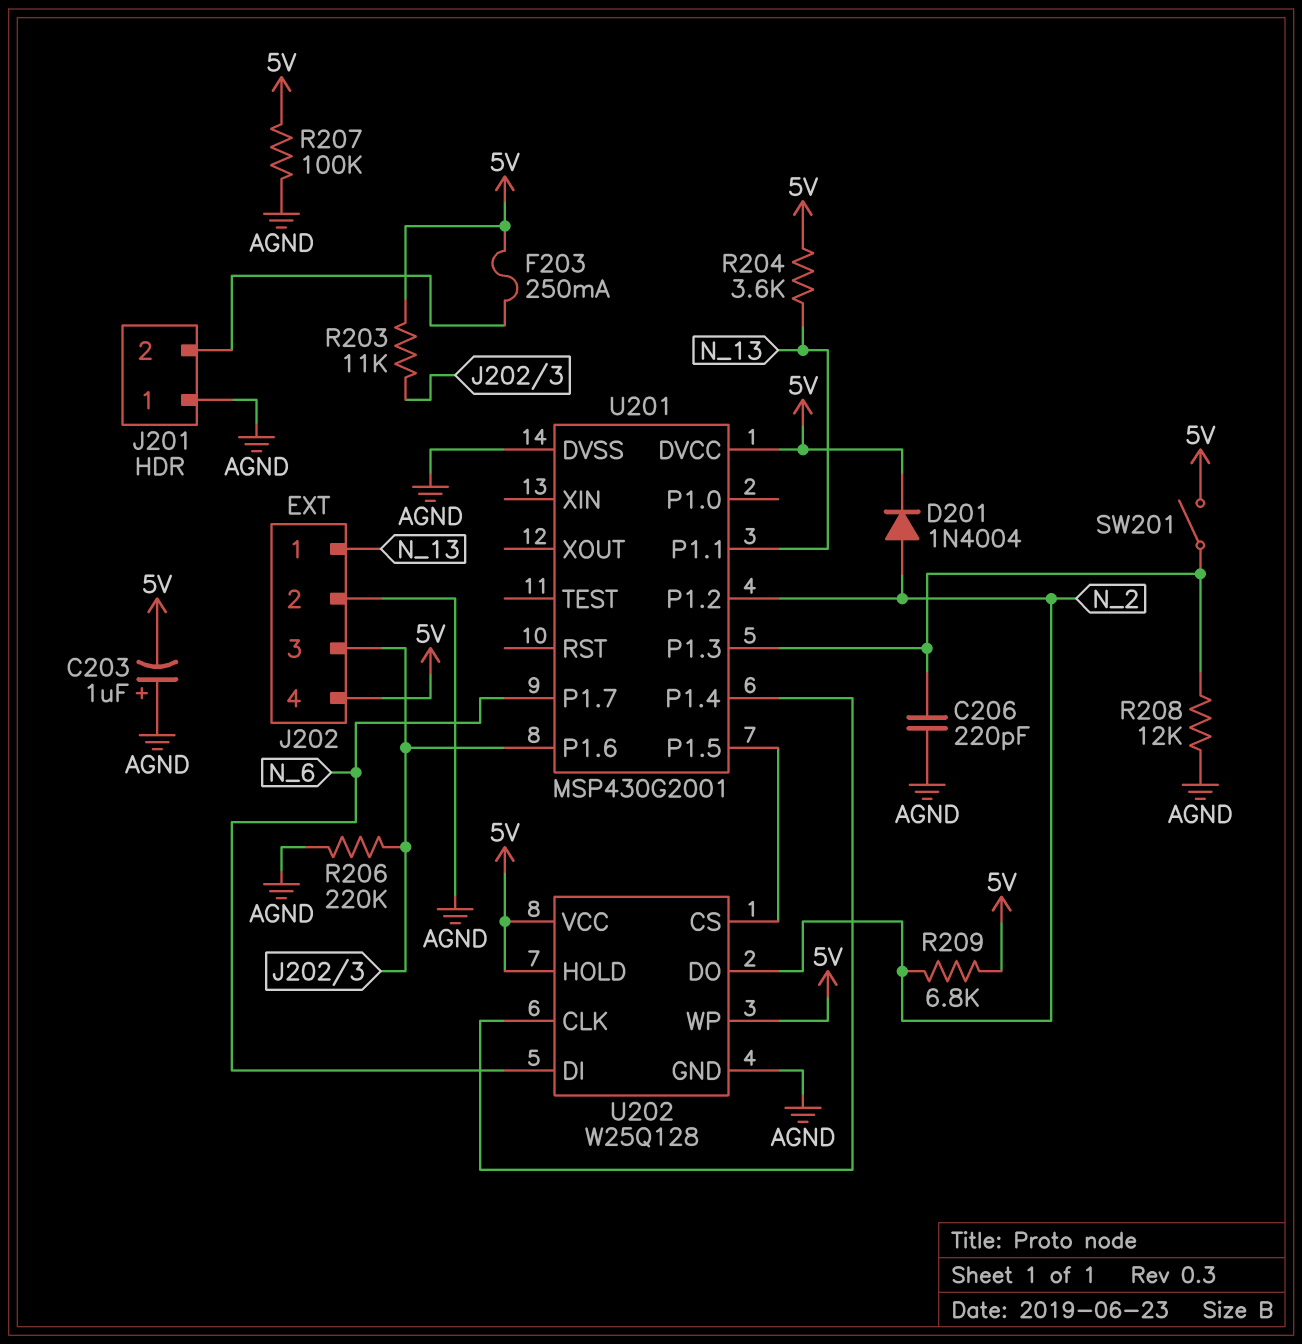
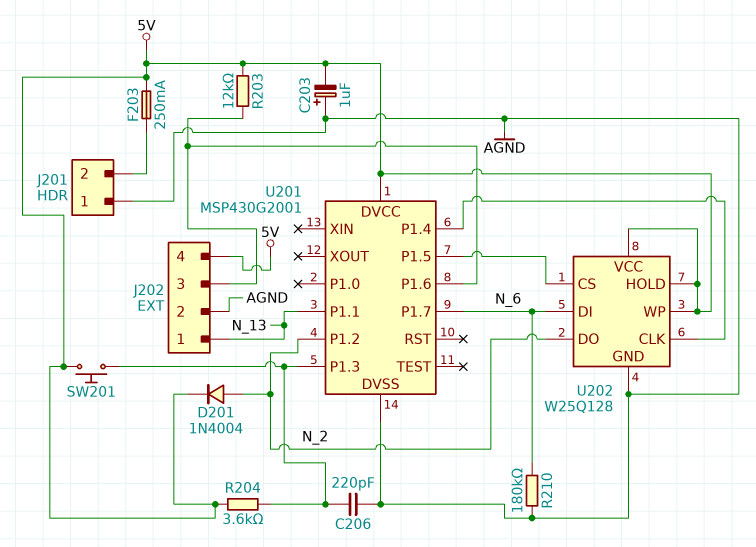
R203: 11k (5V, J202/3) -> 12k (5V, J202/3)
R204: 3.6k (5V, N_13) -> 3.6k (5V, U201/P1.3)
R206: 220k (AGND, J202/3) -> none
R207: 100k (5V, AGND) -> none
R208: 12k (AGND, U201/P1.3) -> none
R209: 6.8k (5V, N_2) -> none
R210: none -> 180k (AGND, N_6)
SW201: switch (5V, U201/P1.3) -> button (5V, U201/P1.3)

